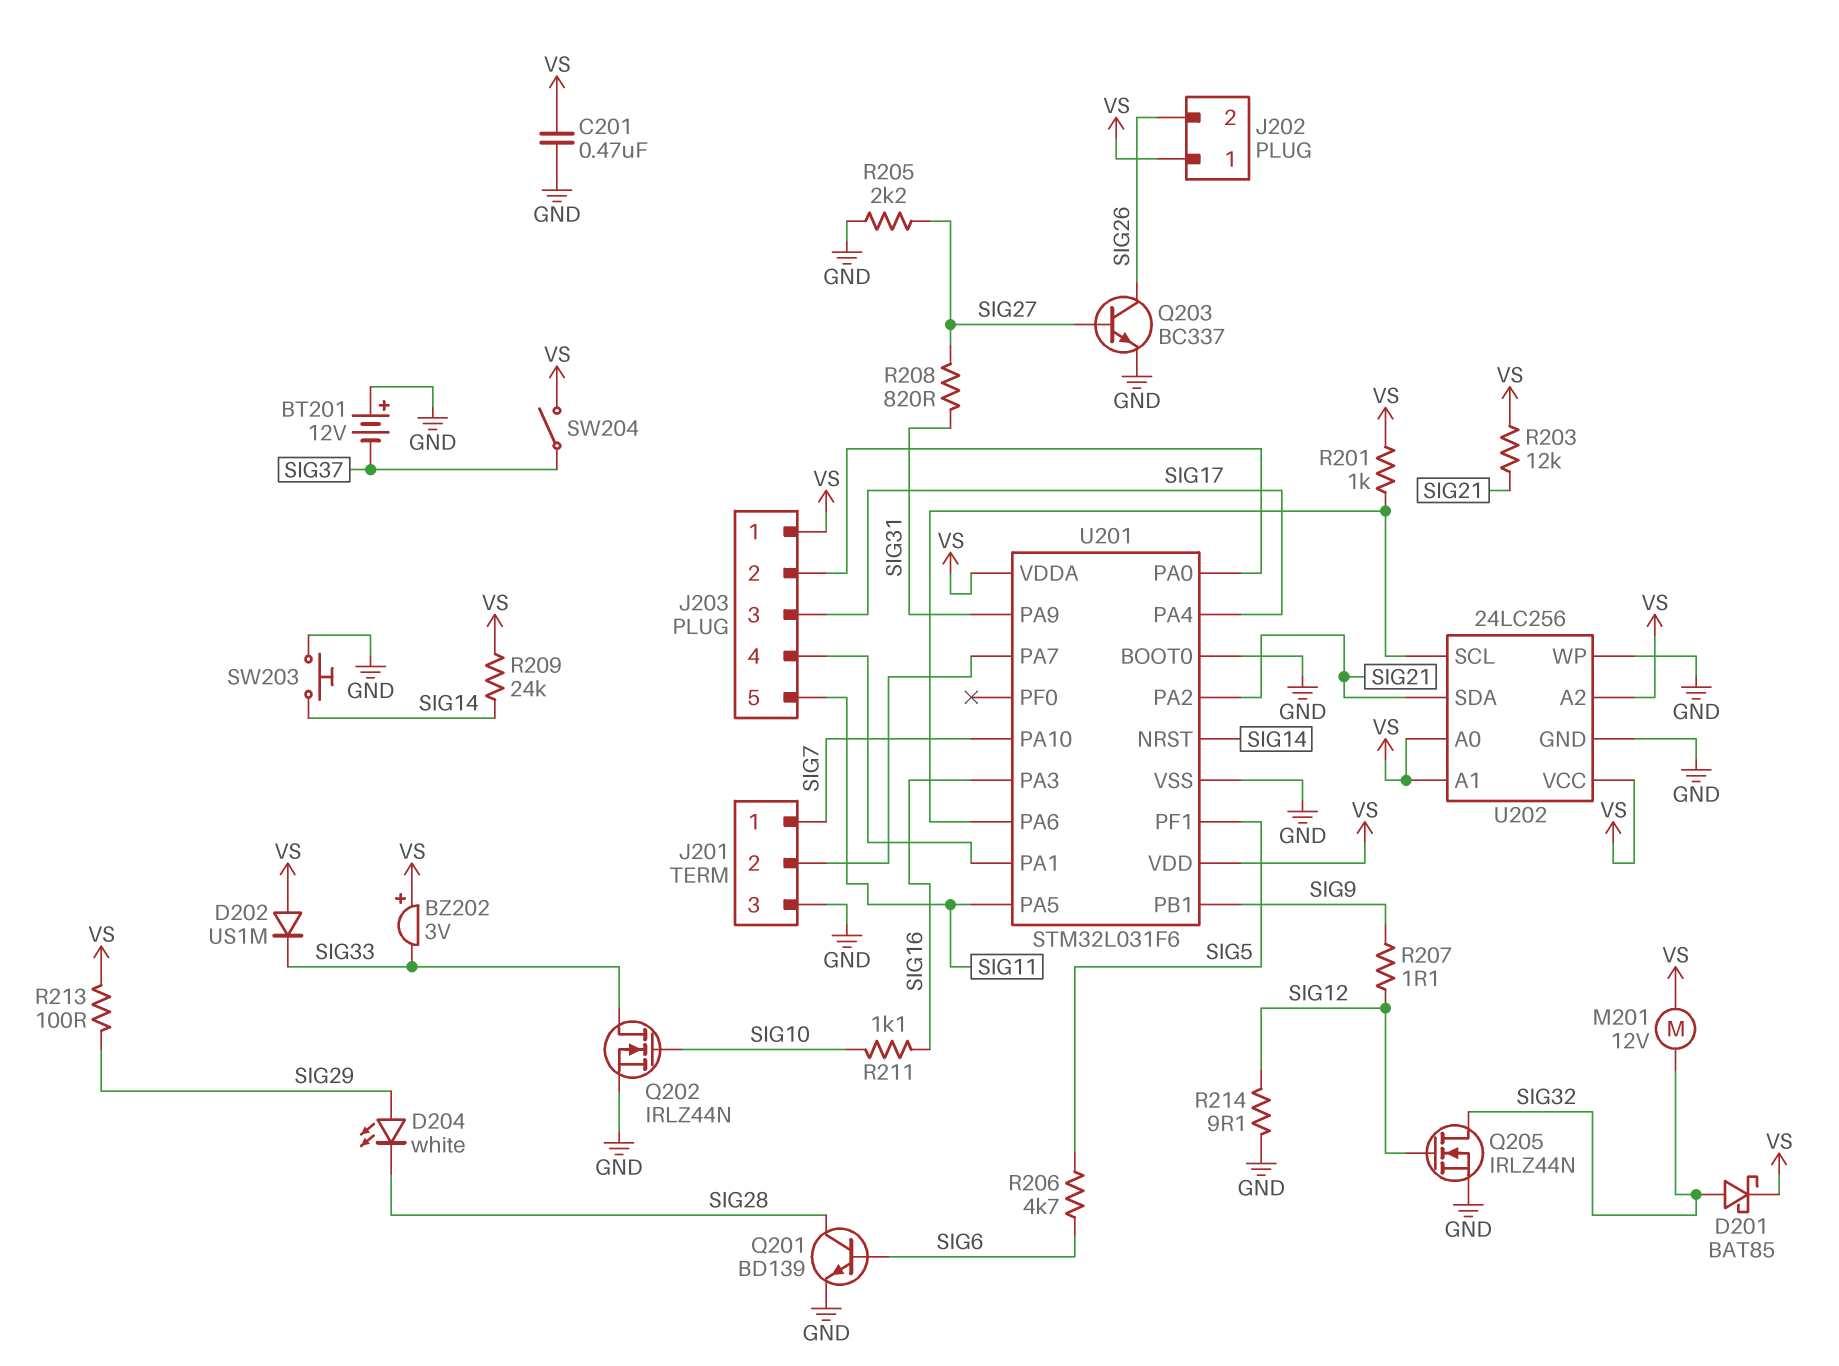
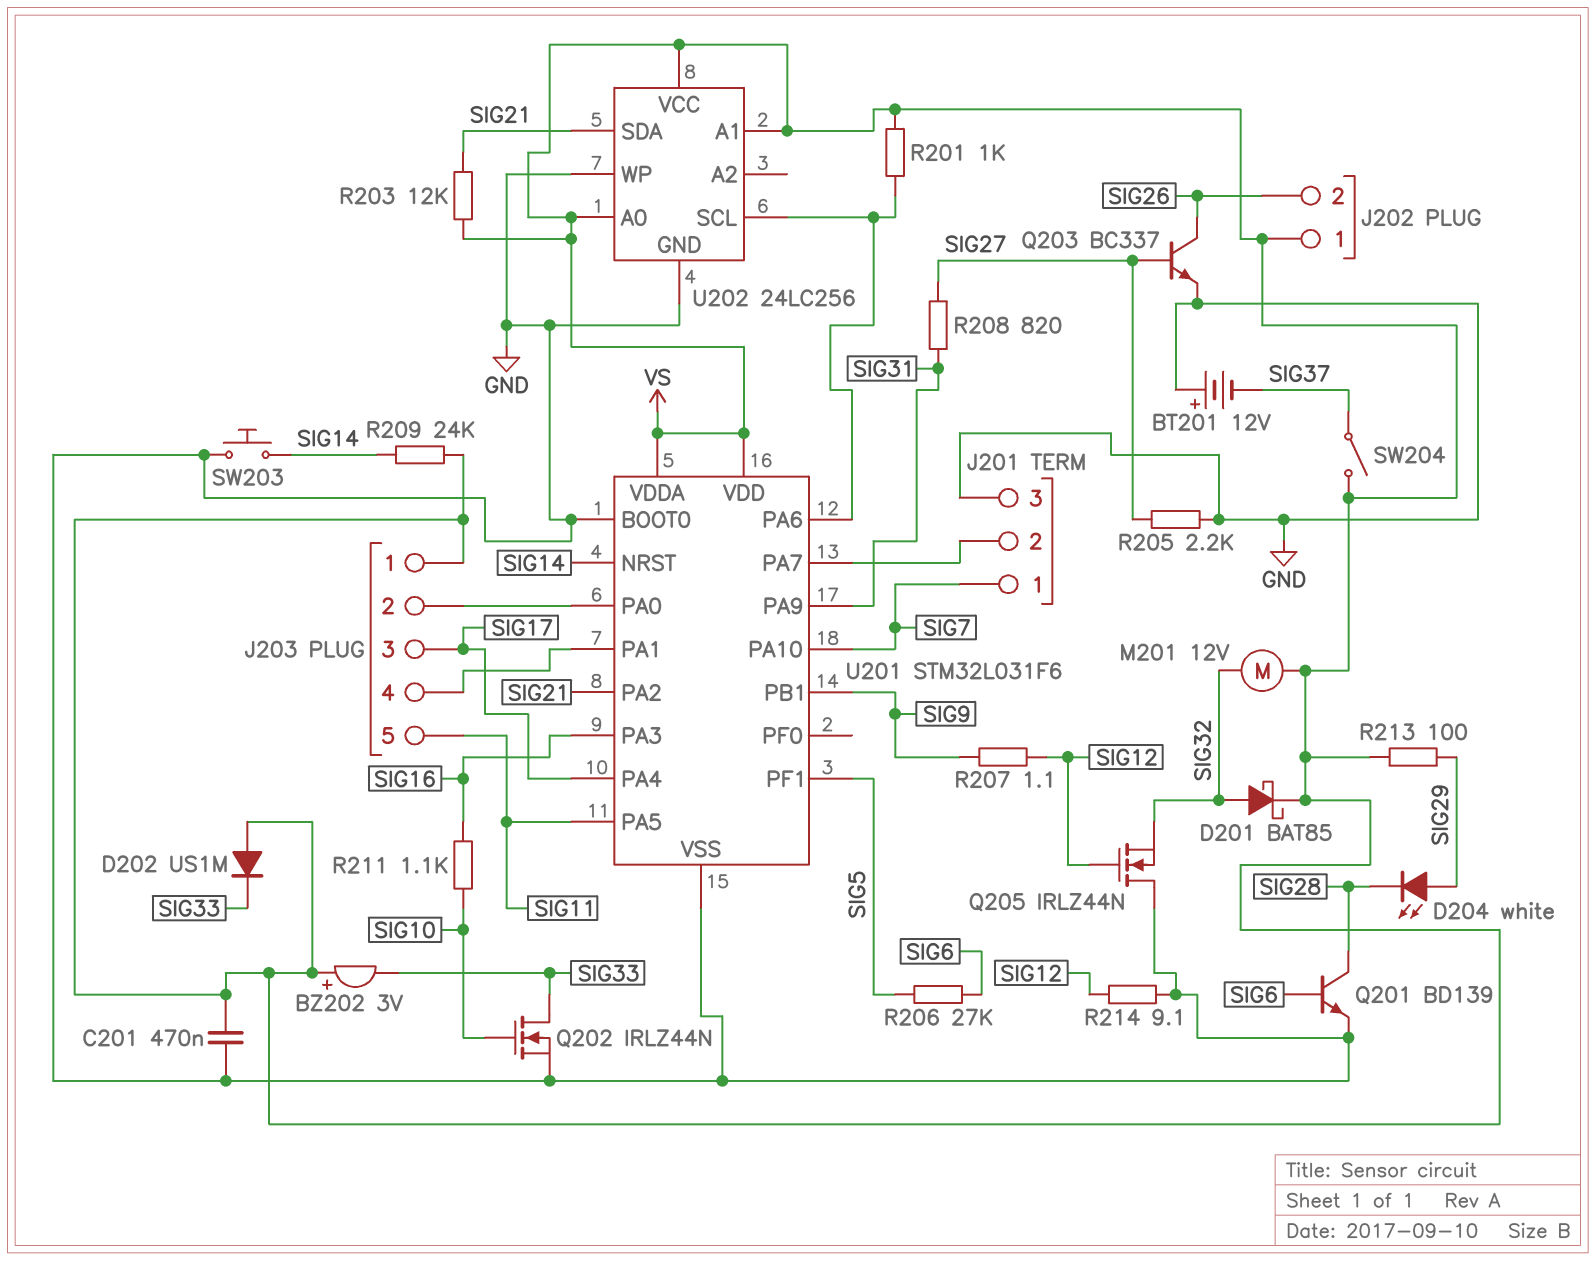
Q205: NMOS IRLZ44N (G SIG12, D SIG32, S GND) -> NMOS IRLZ44N (G SIG12, D GND, S SIG32)
R206: 4.7k (SIG5, SIG6) -> 27k (SIG5, SIG6)
U202 pin A2: VS -> none

